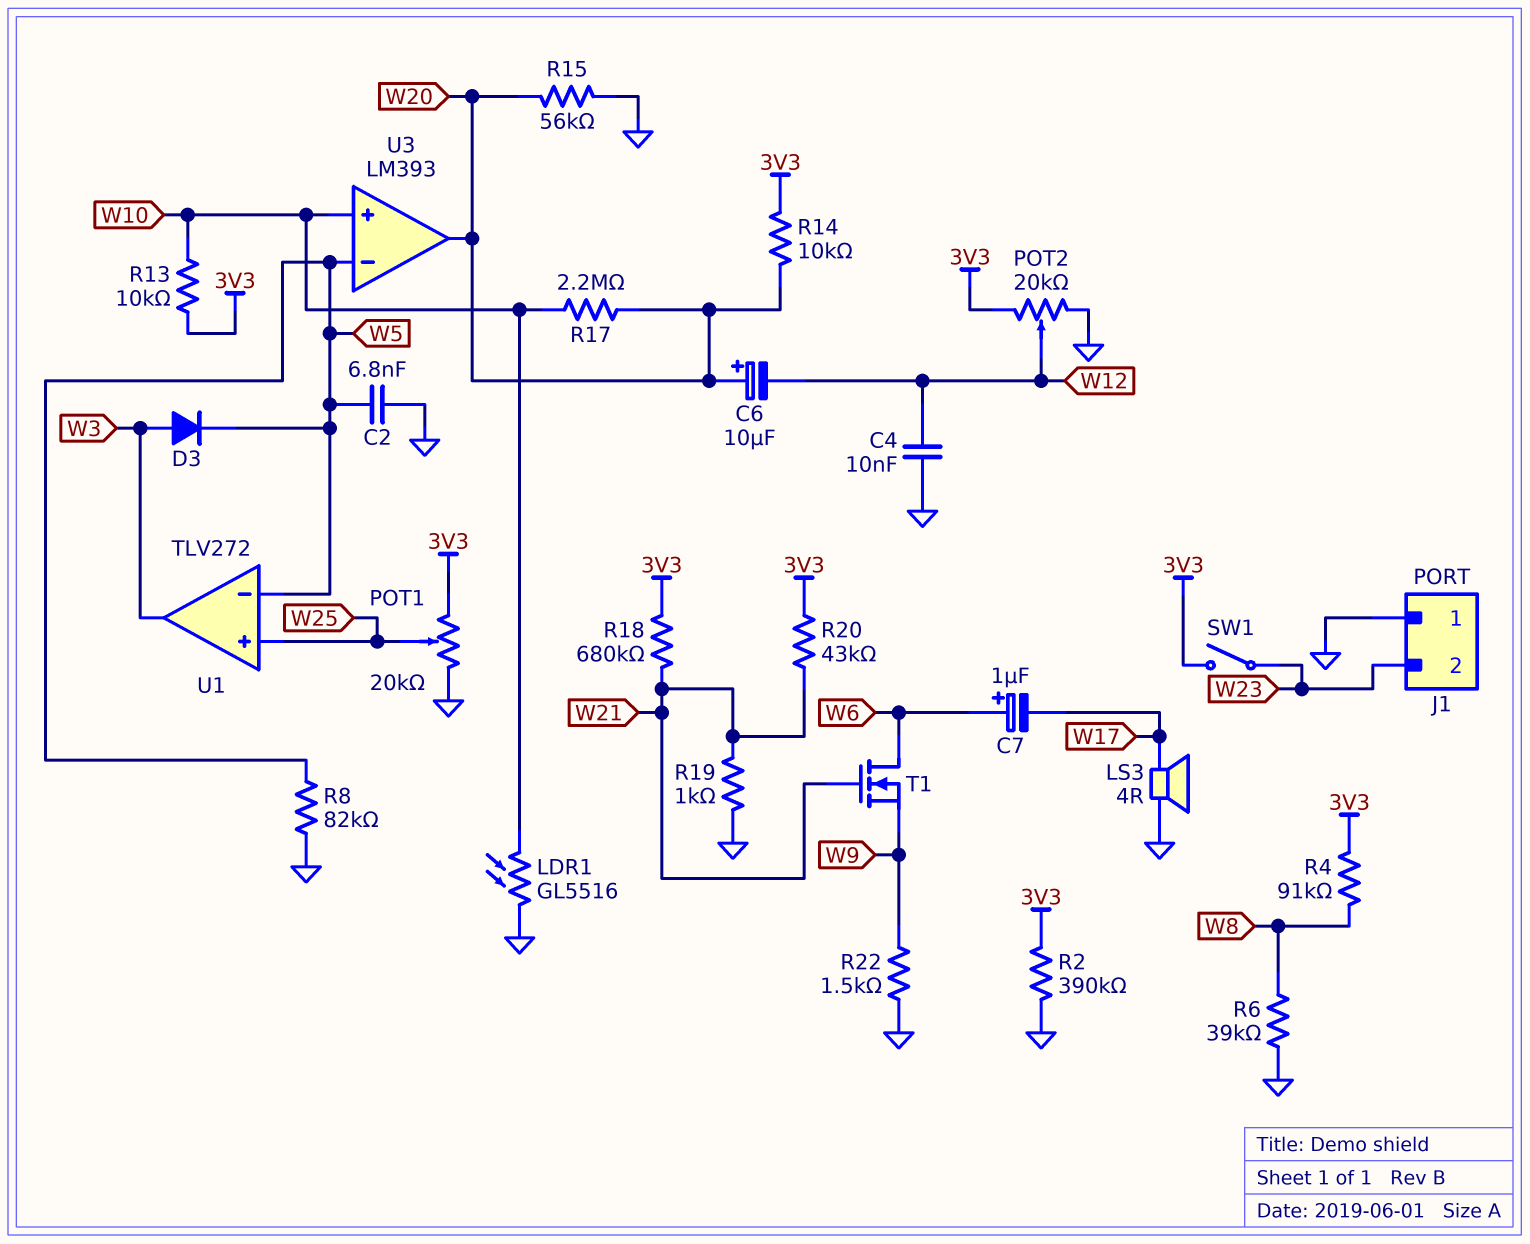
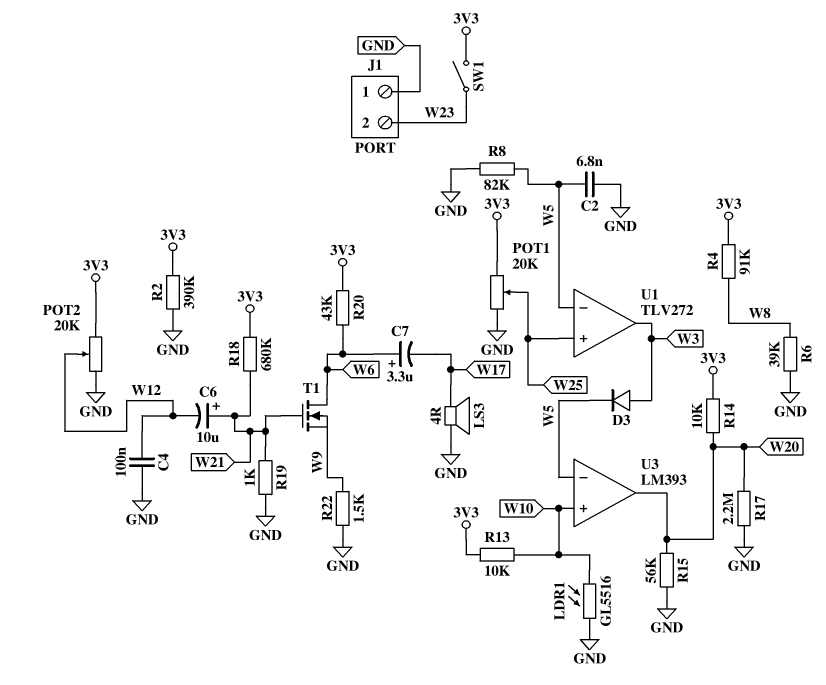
C4: 10nF (GND, W12) -> 100nF (GND, W12)
C6: 10uF (plus W20, minus W12) -> 10uF (plus W21, minus W12)
C7: 1uF (plus W6, minus W17) -> 3.3uF (plus W6, minus W17)
R17: 2.2M (W10, W20) -> 2.2M (GND, W20)
R20: 43k (3V3, W21) -> 43k (3V3, W6)

